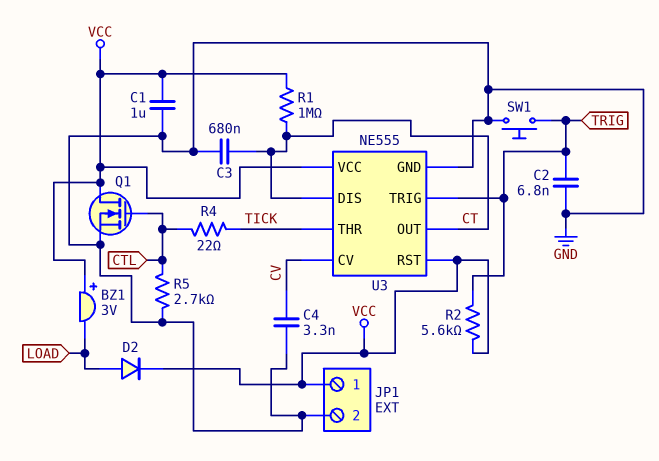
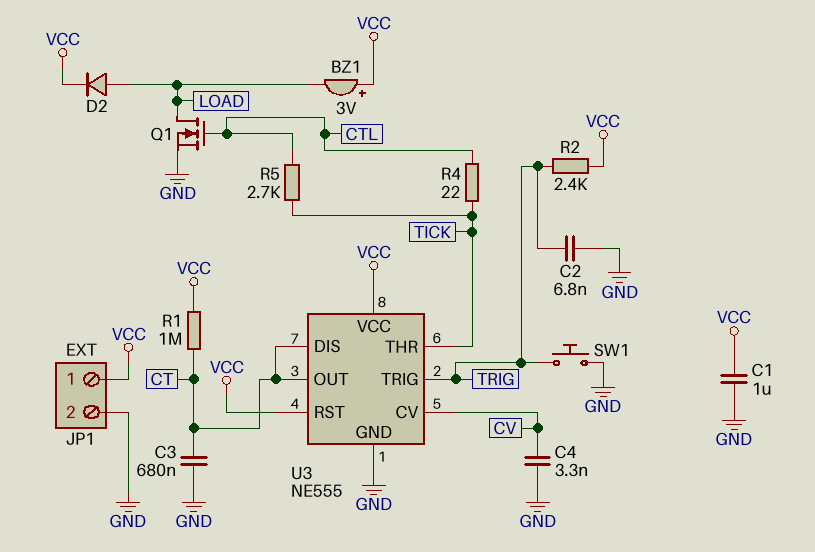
Q1: NMOS (G CTL, D VCC, S GND) -> NMOS (G CTL, D LOAD, S GND)
R2: 5.6k (TRIG, VCC) -> 2.4k (TRIG, VCC)
R5: 2.7k (CTL, GND) -> 2.7k (CTL, TICK)

